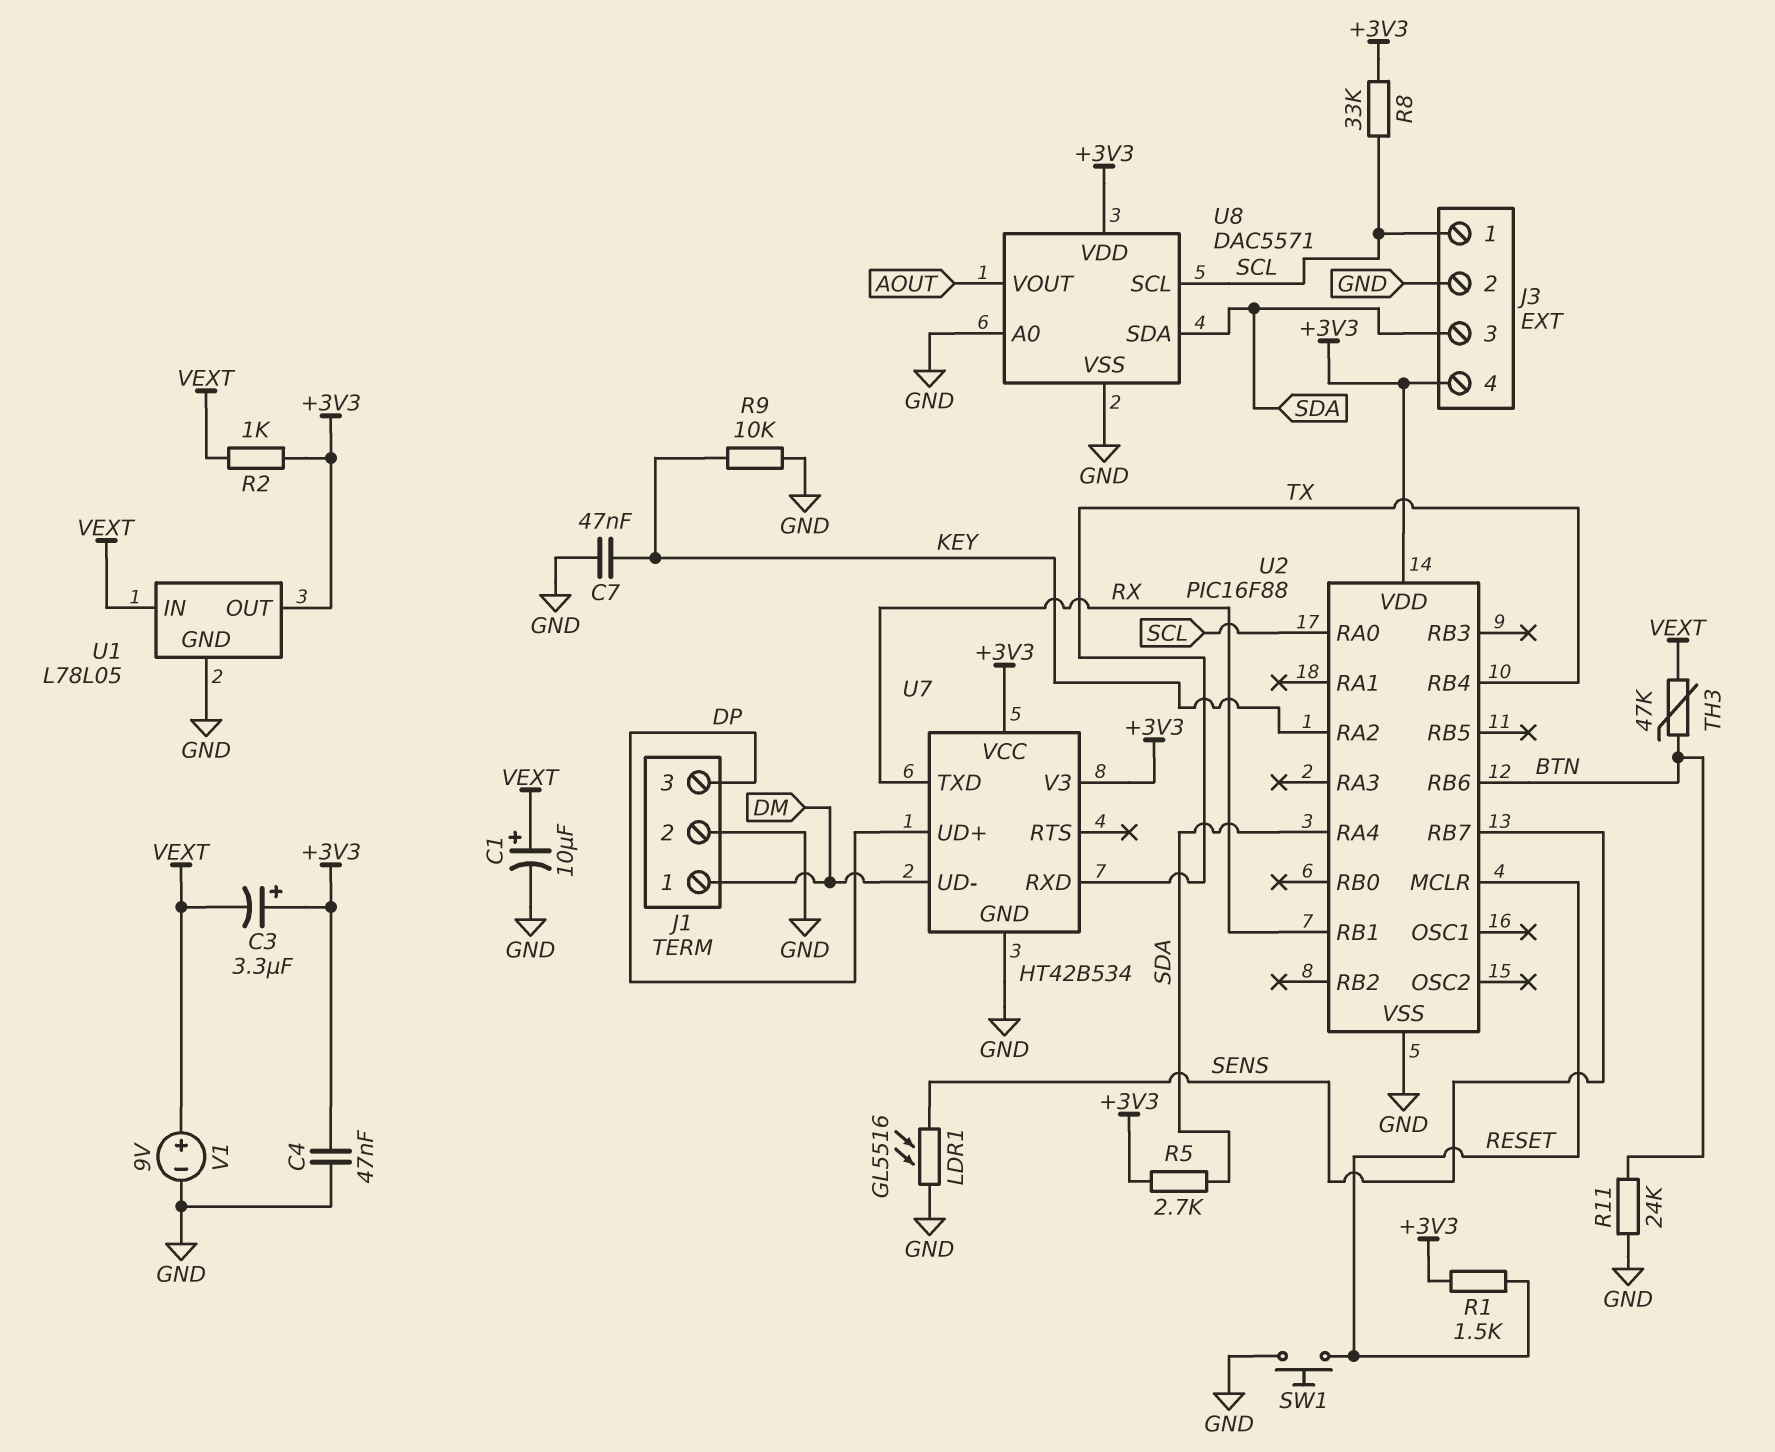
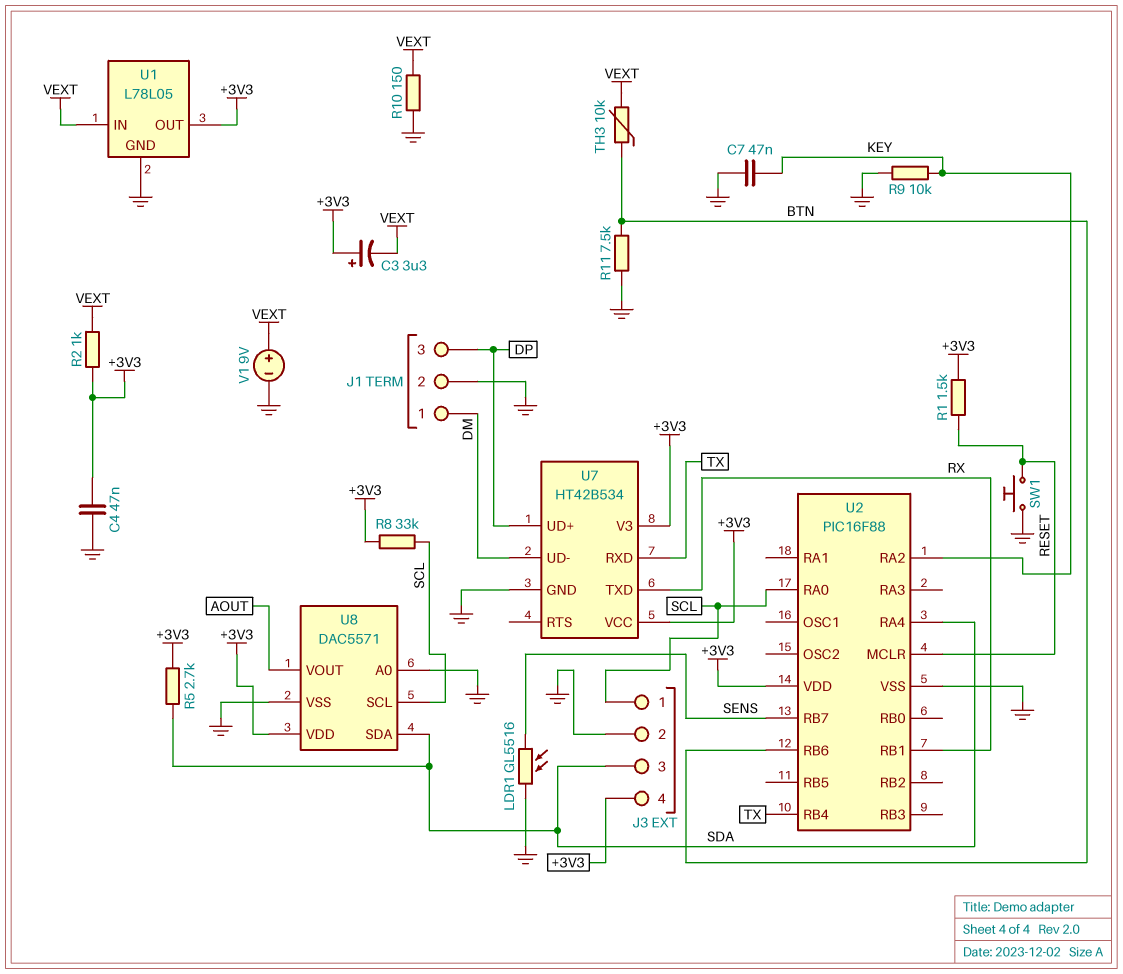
C1: 10uF (plus VEXT, minus GND) -> none
R10: none -> 150 (GND, VEXT)
R11: 24k (BTN, GND) -> 7.5k (BTN, GND)
TH3: 47k (BTN, VEXT) -> 10k (BTN, VEXT)

